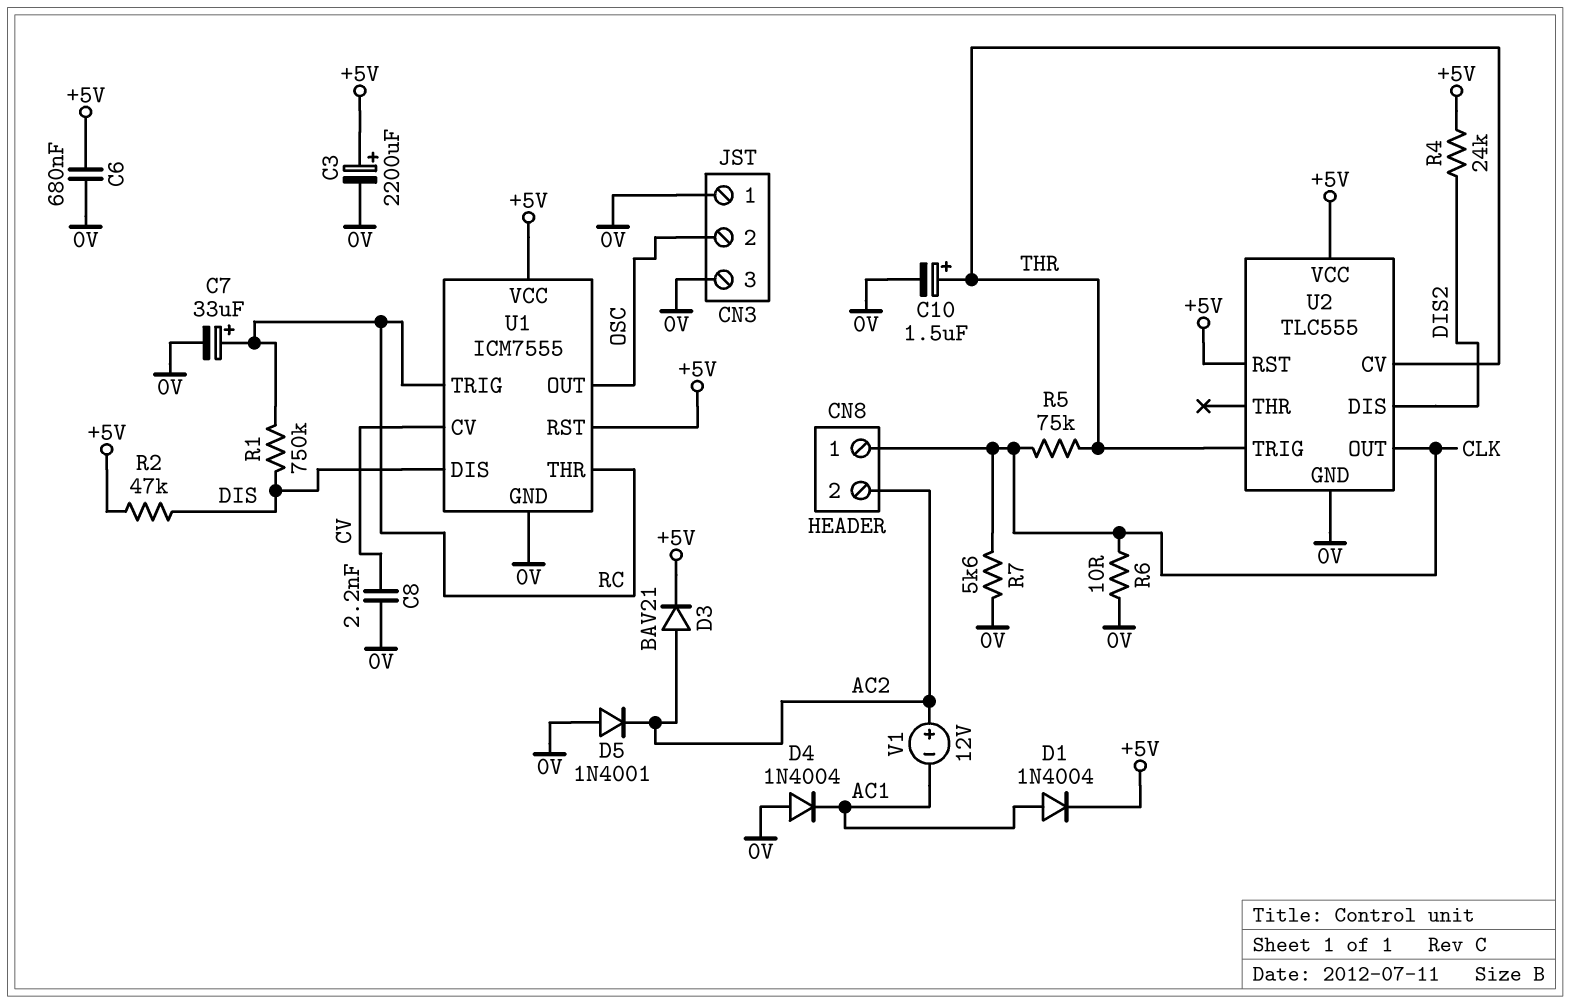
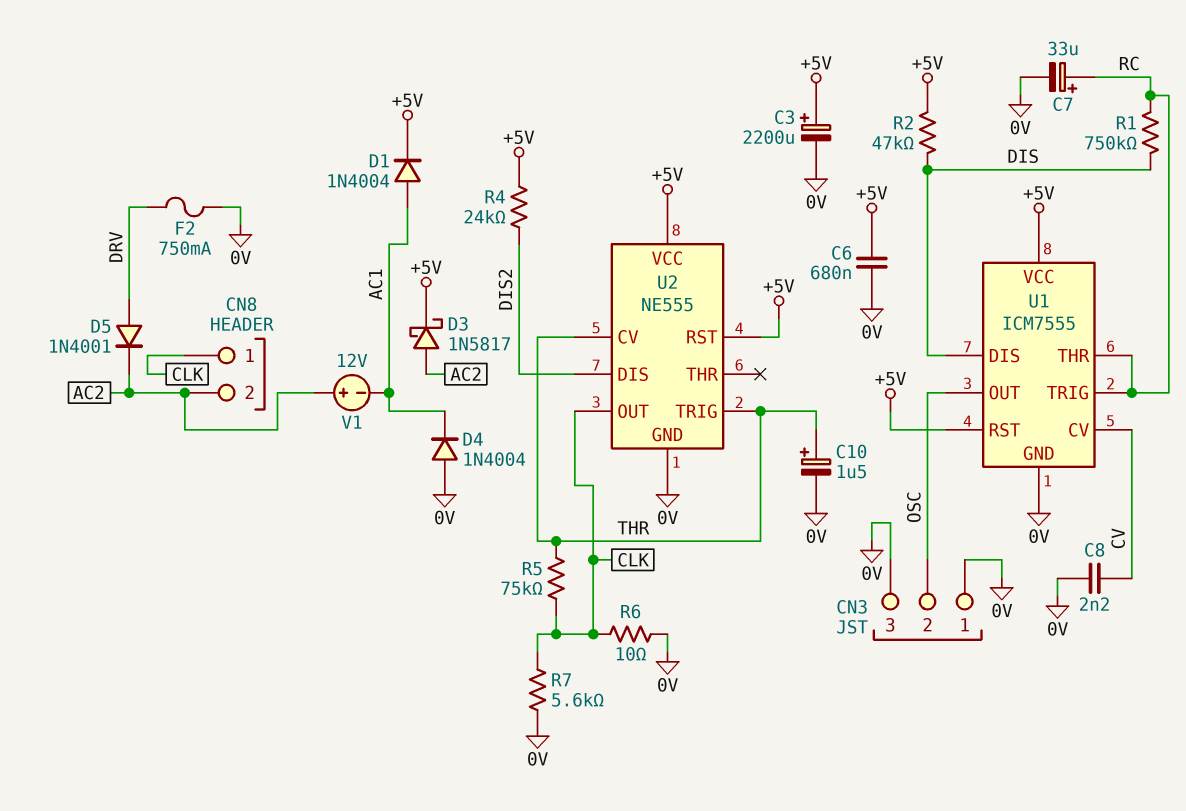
D3: diode BAV21 (A AC2, K +5V) -> schottky 1N5817 (A AC2, K +5V)
D5: diode 1N4001 (A 0V, K AC2) -> diode 1N4001 (A DRV, K AC2)
F2: none -> 750mA (0V, DRV)
U2: TLC555 -> NE555

